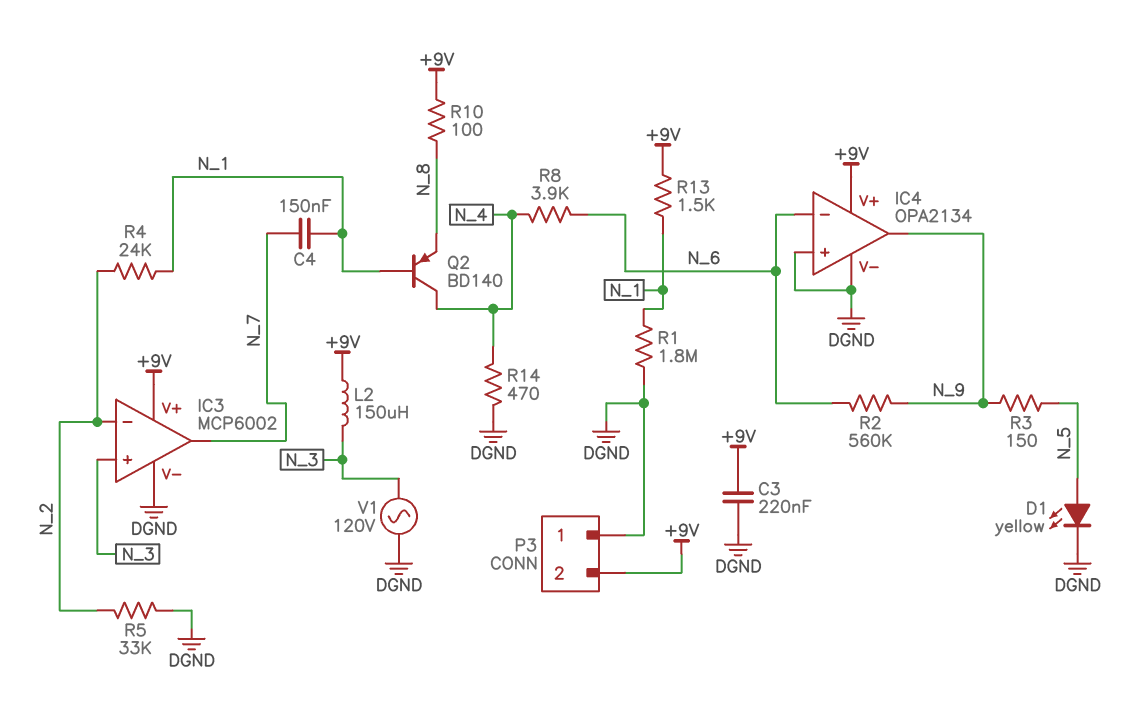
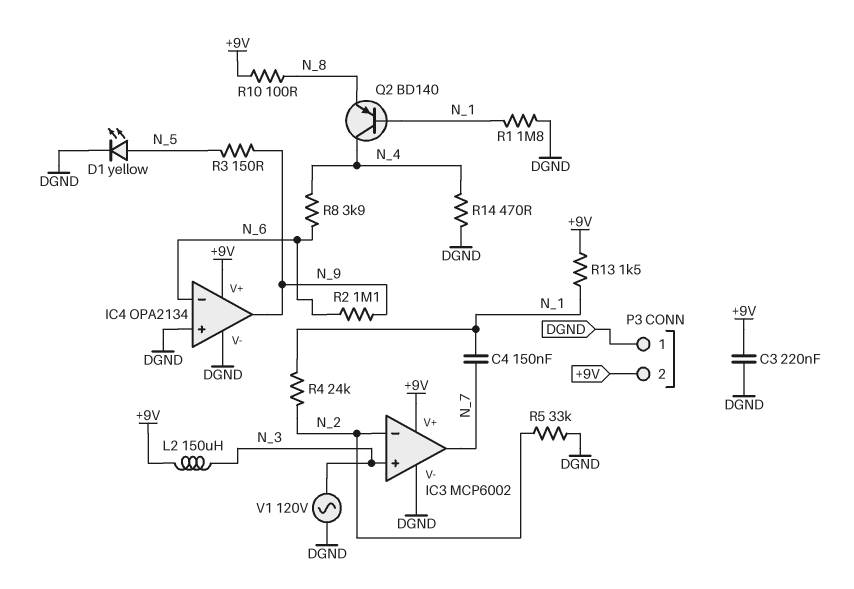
R2: 560k (N_6, N_9) -> 1.1M (N_6, N_9)

